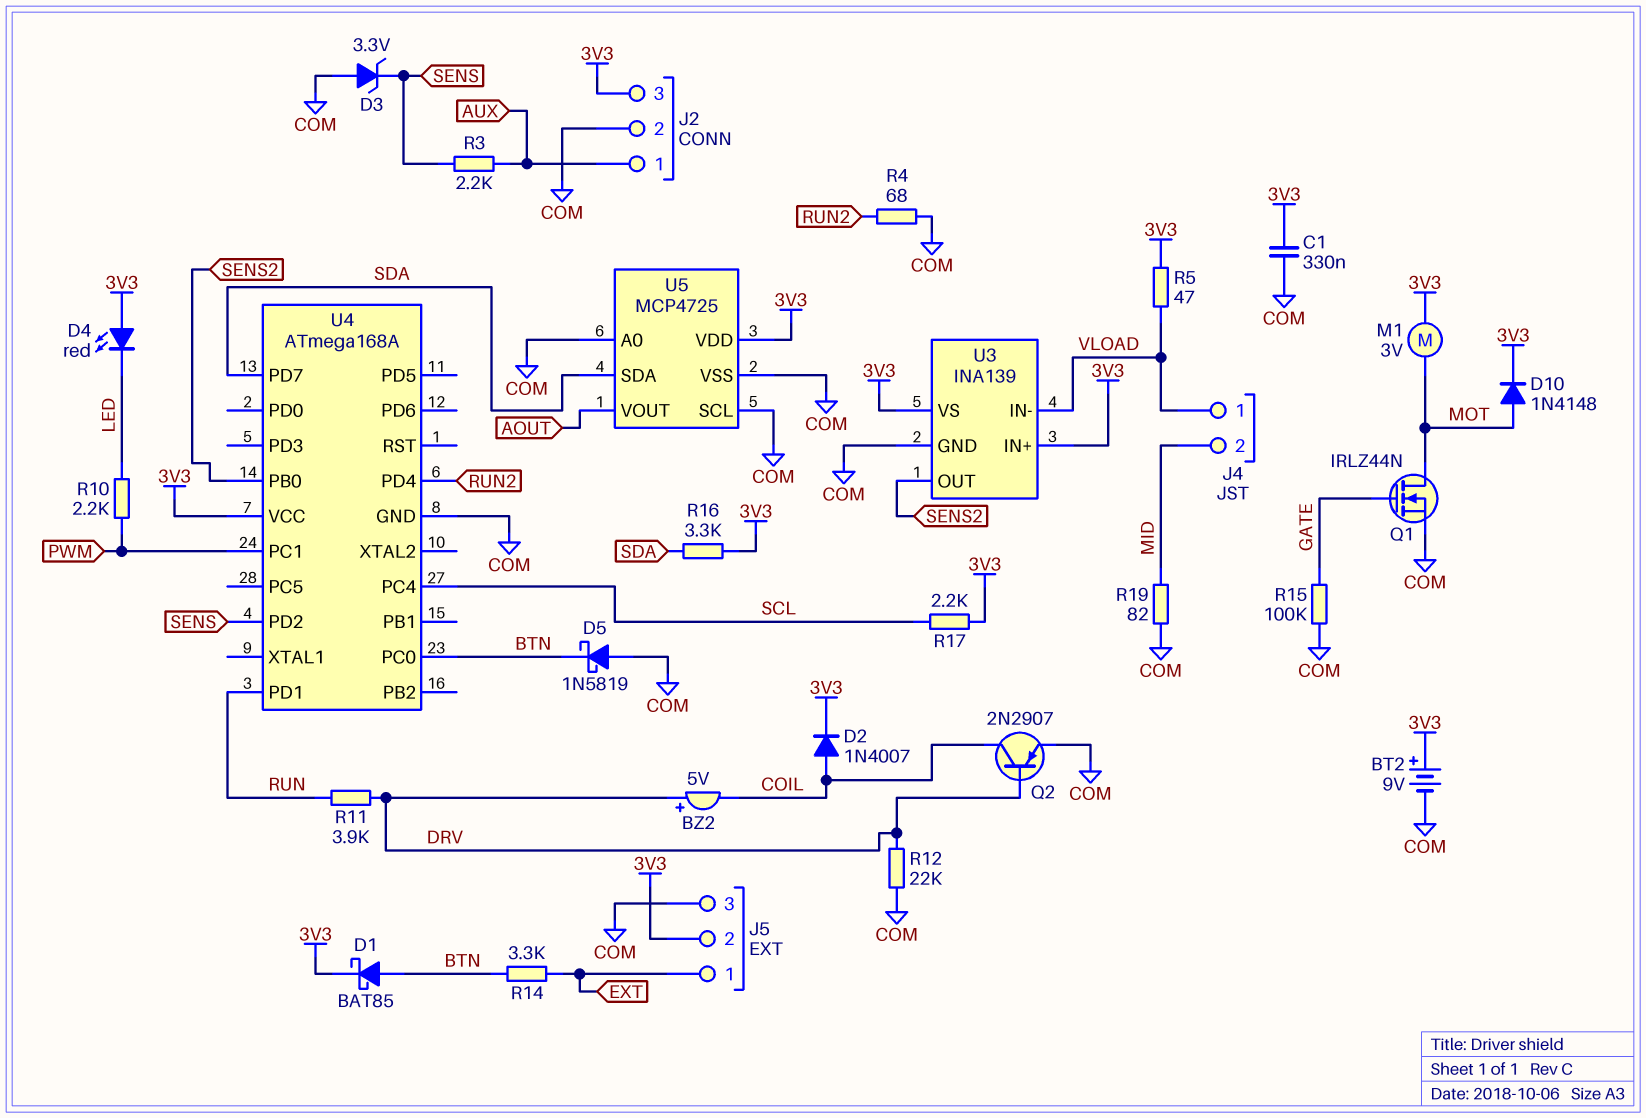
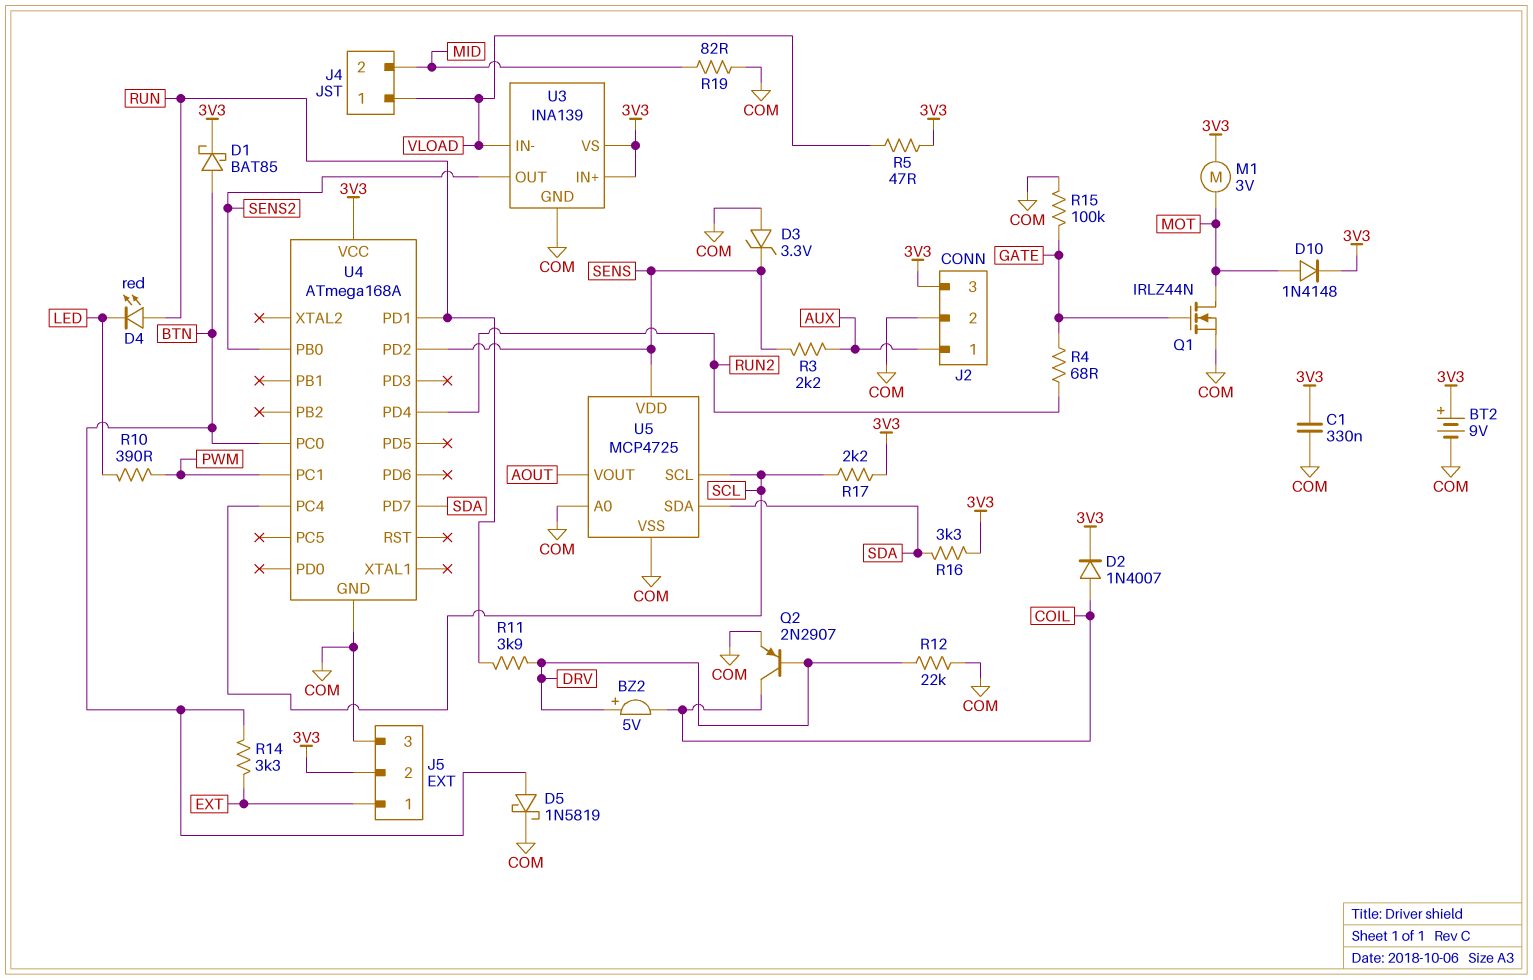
D4: LED red (A 3V3, K LED) -> LED red (A RUN, K LED)
D5: schottky 1N5819 (A COM, K BTN) -> schottky 1N5819 (A BTN, K COM)
R4: 68 (COM, RUN2) -> 68 (GATE, RUN2)
R10: 2.2k (LED, PWM) -> 390 (LED, PWM)
U5 pin SCL: COM -> SCL
U5 pin VDD: 3V3 -> SENS

